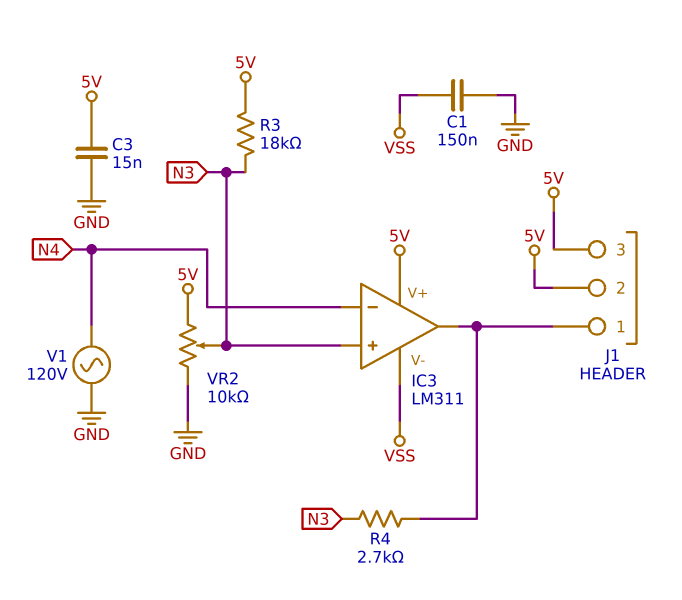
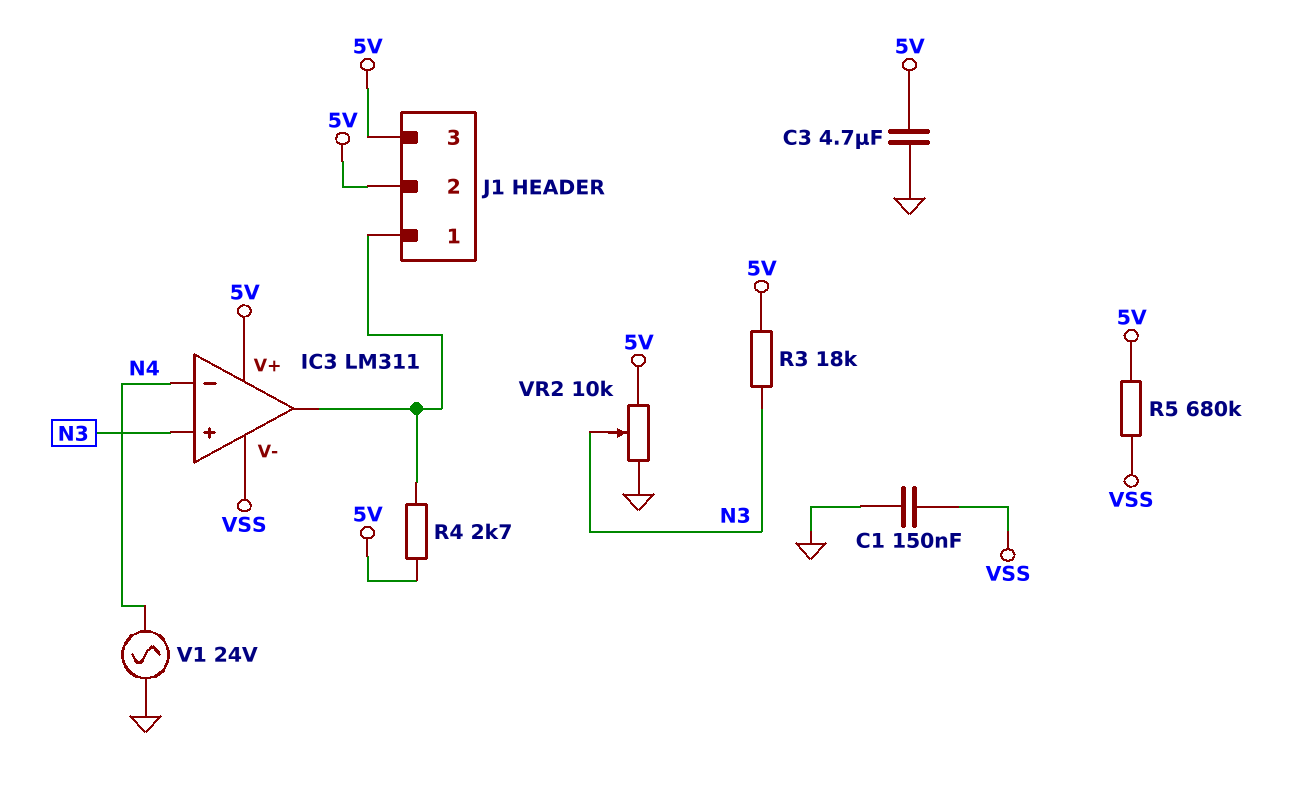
C3: 15nF (5V, GND) -> 4.7uF (5V, GND)
R4: 2.7k (IC3/out, N3) -> 2.7k (5V, IC3/out)
R5: none -> 680k (5V, VSS)
V1: AC 120V (GND, N4) -> AC 24V (GND, N4)

